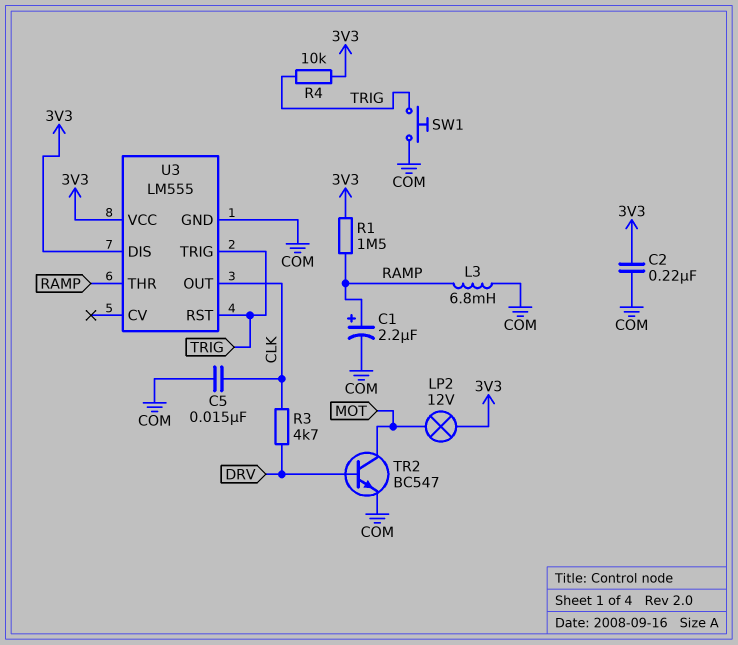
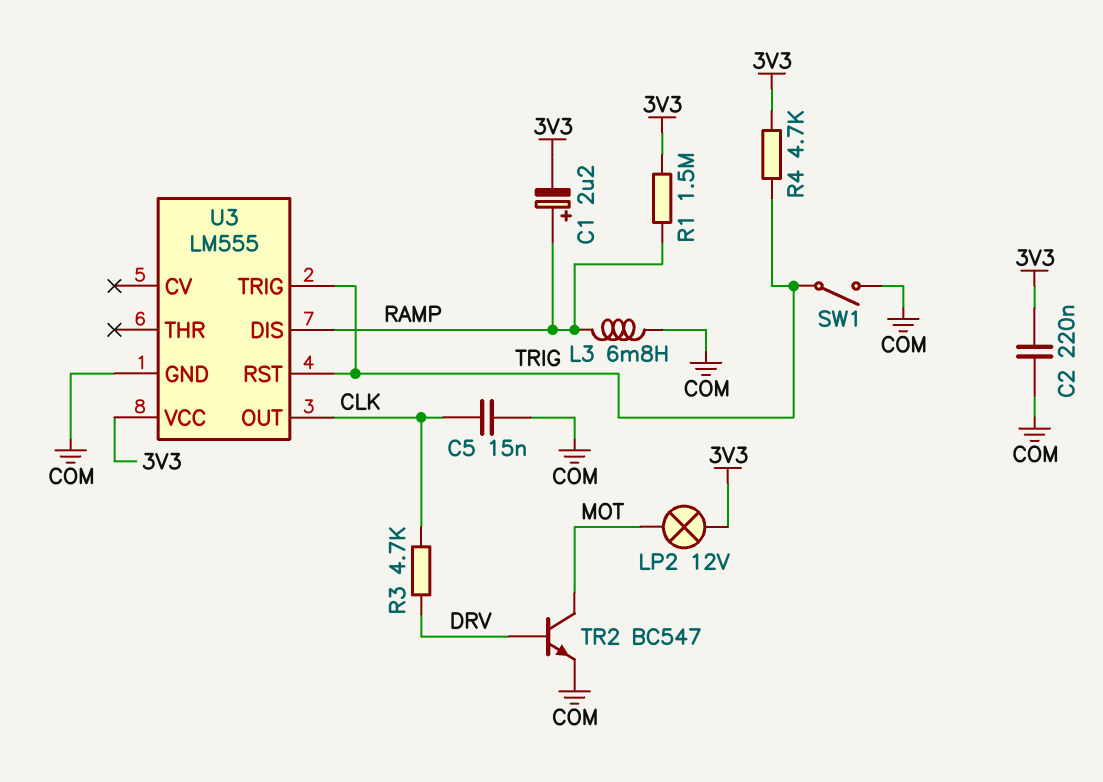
C1: 2.2uF (plus RAMP, minus COM) -> 2.2uF (plus RAMP, minus 3V3)
R4: 10k (3V3, TRIG) -> 4.7k (3V3, TRIG)
SW1: button (COM, TRIG) -> switch (COM, TRIG)
U3 pin DIS: 3V3 -> RAMP
U3 pin THR: RAMP -> none

